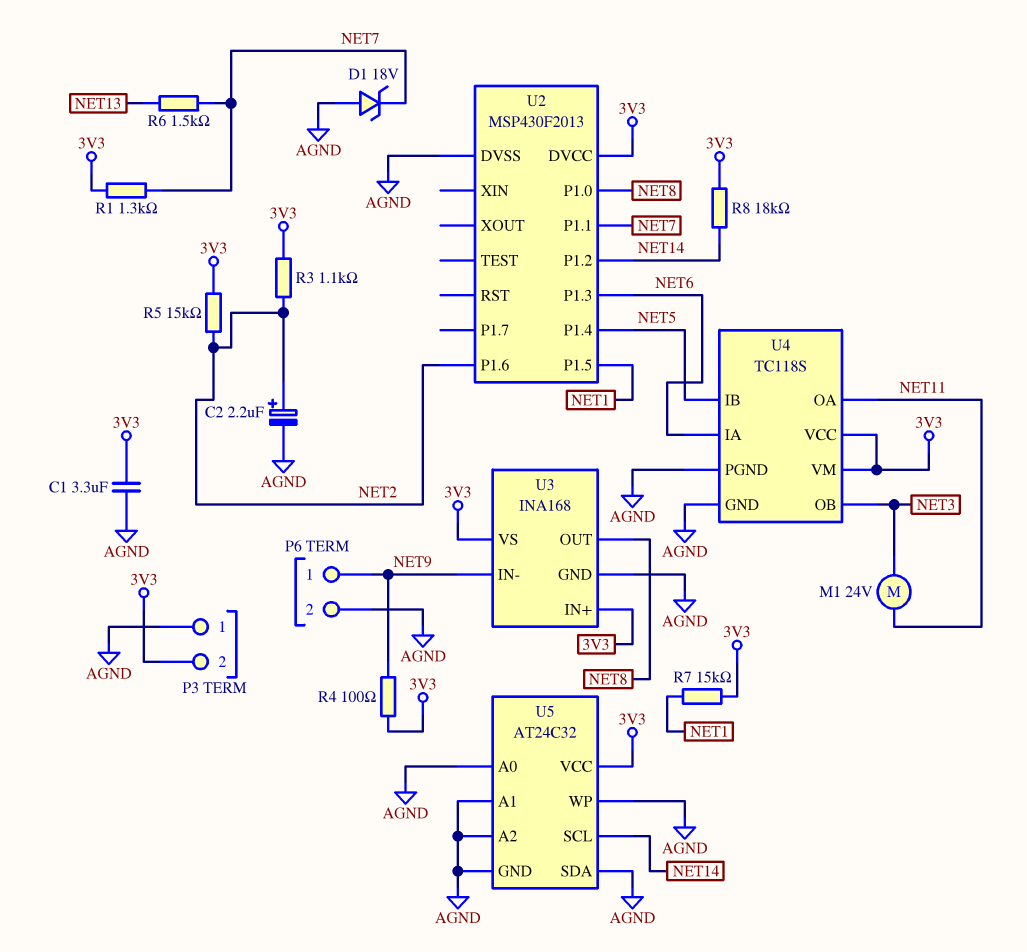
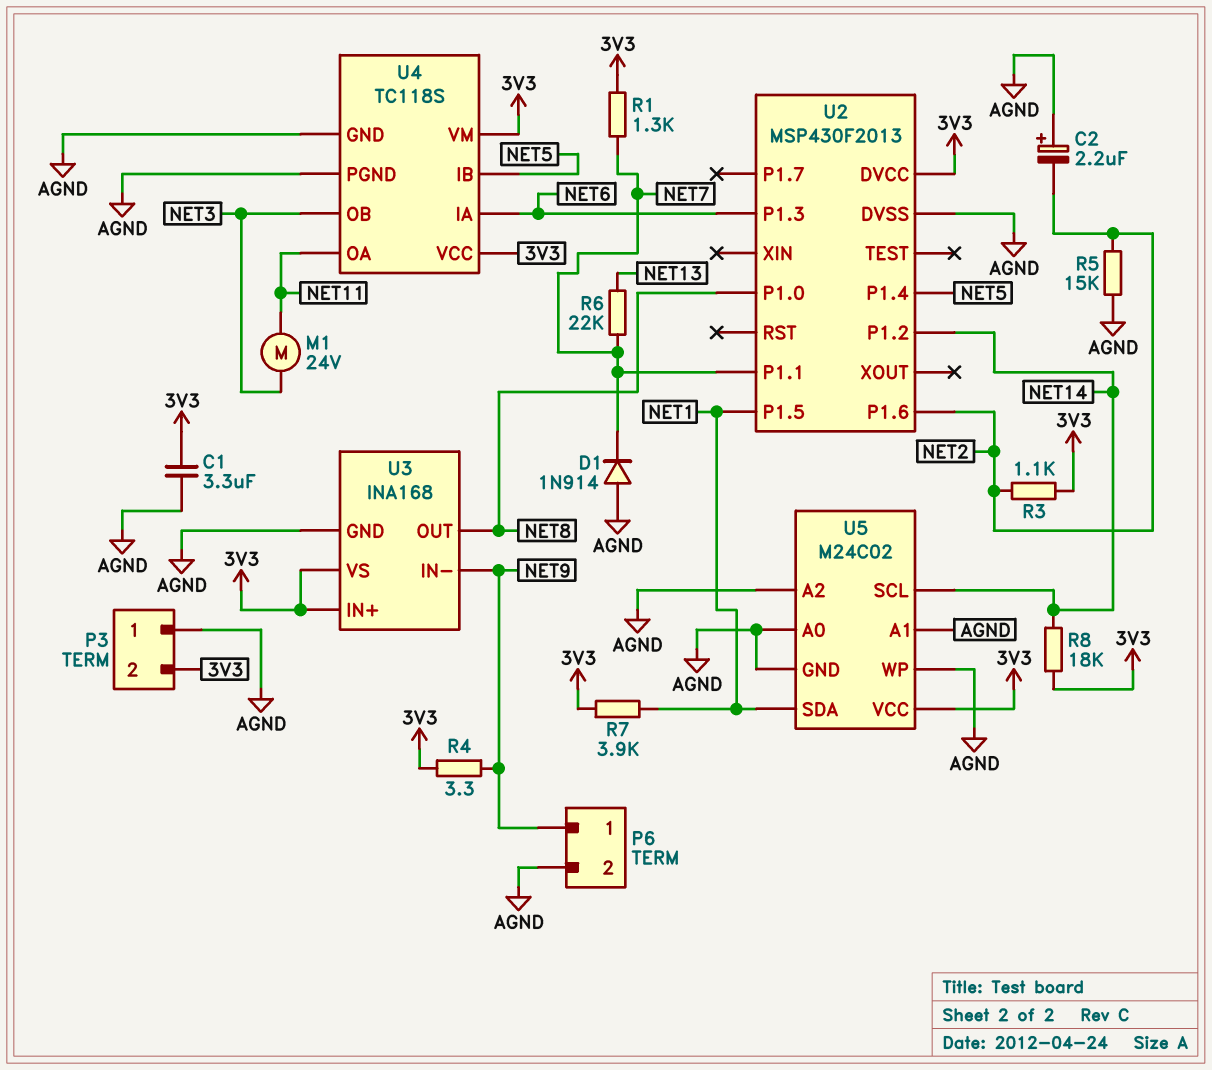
C2: 2.2uF (plus NET2, minus AGND) -> 2.2uF (plus AGND, minus NET2)
D1: zener 18V (A AGND, K NET7) -> diode 1N914 (A AGND, K NET7)
R4: 100 (3V3, NET9) -> 3.3 (3V3, NET9)
R5: 15k (3V3, NET2) -> 15k (AGND, NET2)
R6: 1.5k (NET7, NET13) -> 22k (NET7, NET13)
R7: 15k (3V3, NET1) -> 3.9k (3V3, NET1)
U5: AT24C32 -> M24C02
U5 pin SDA: AGND -> NET1

